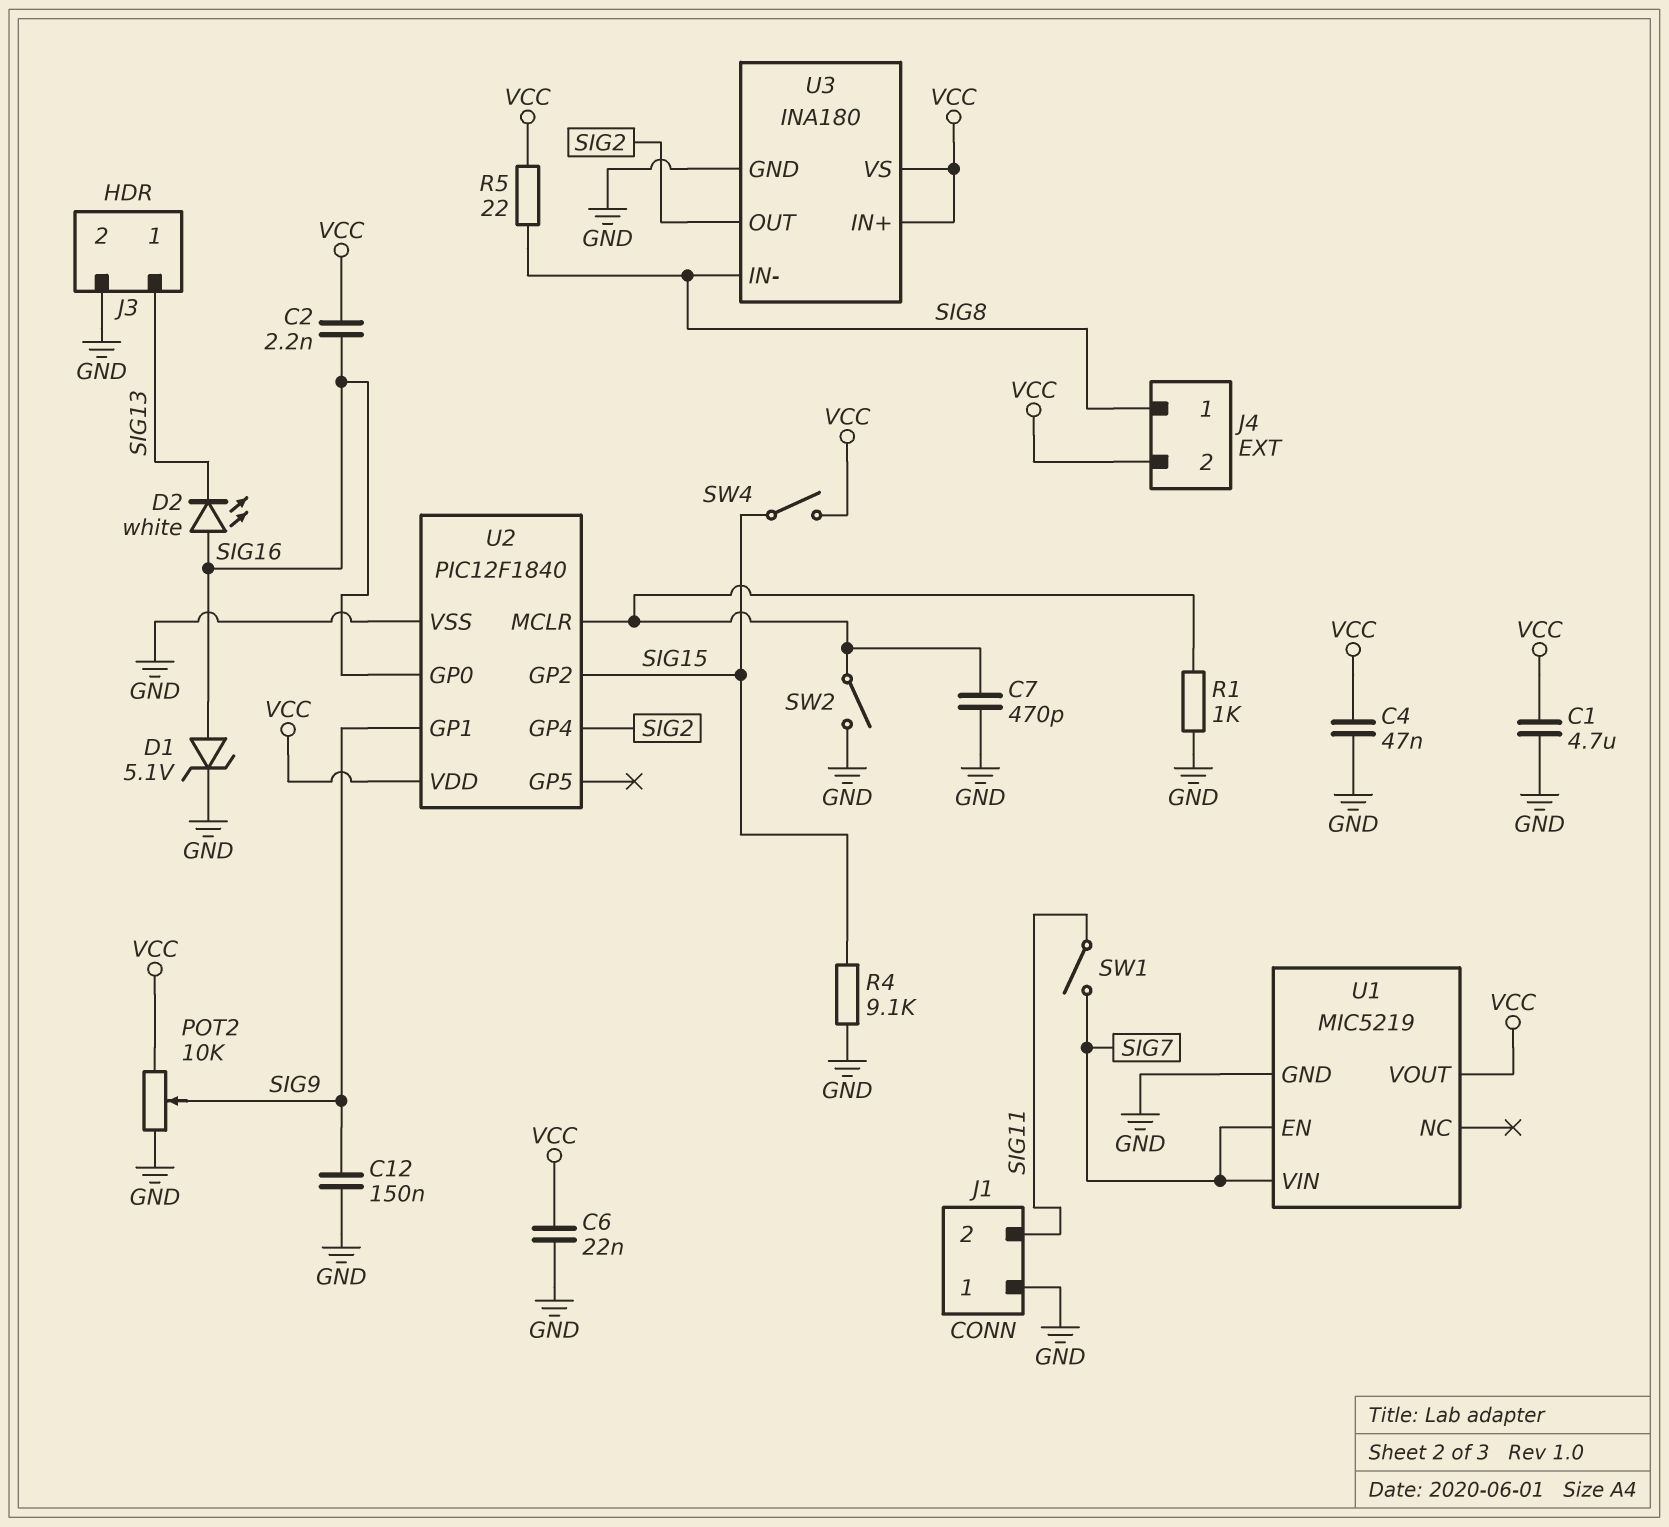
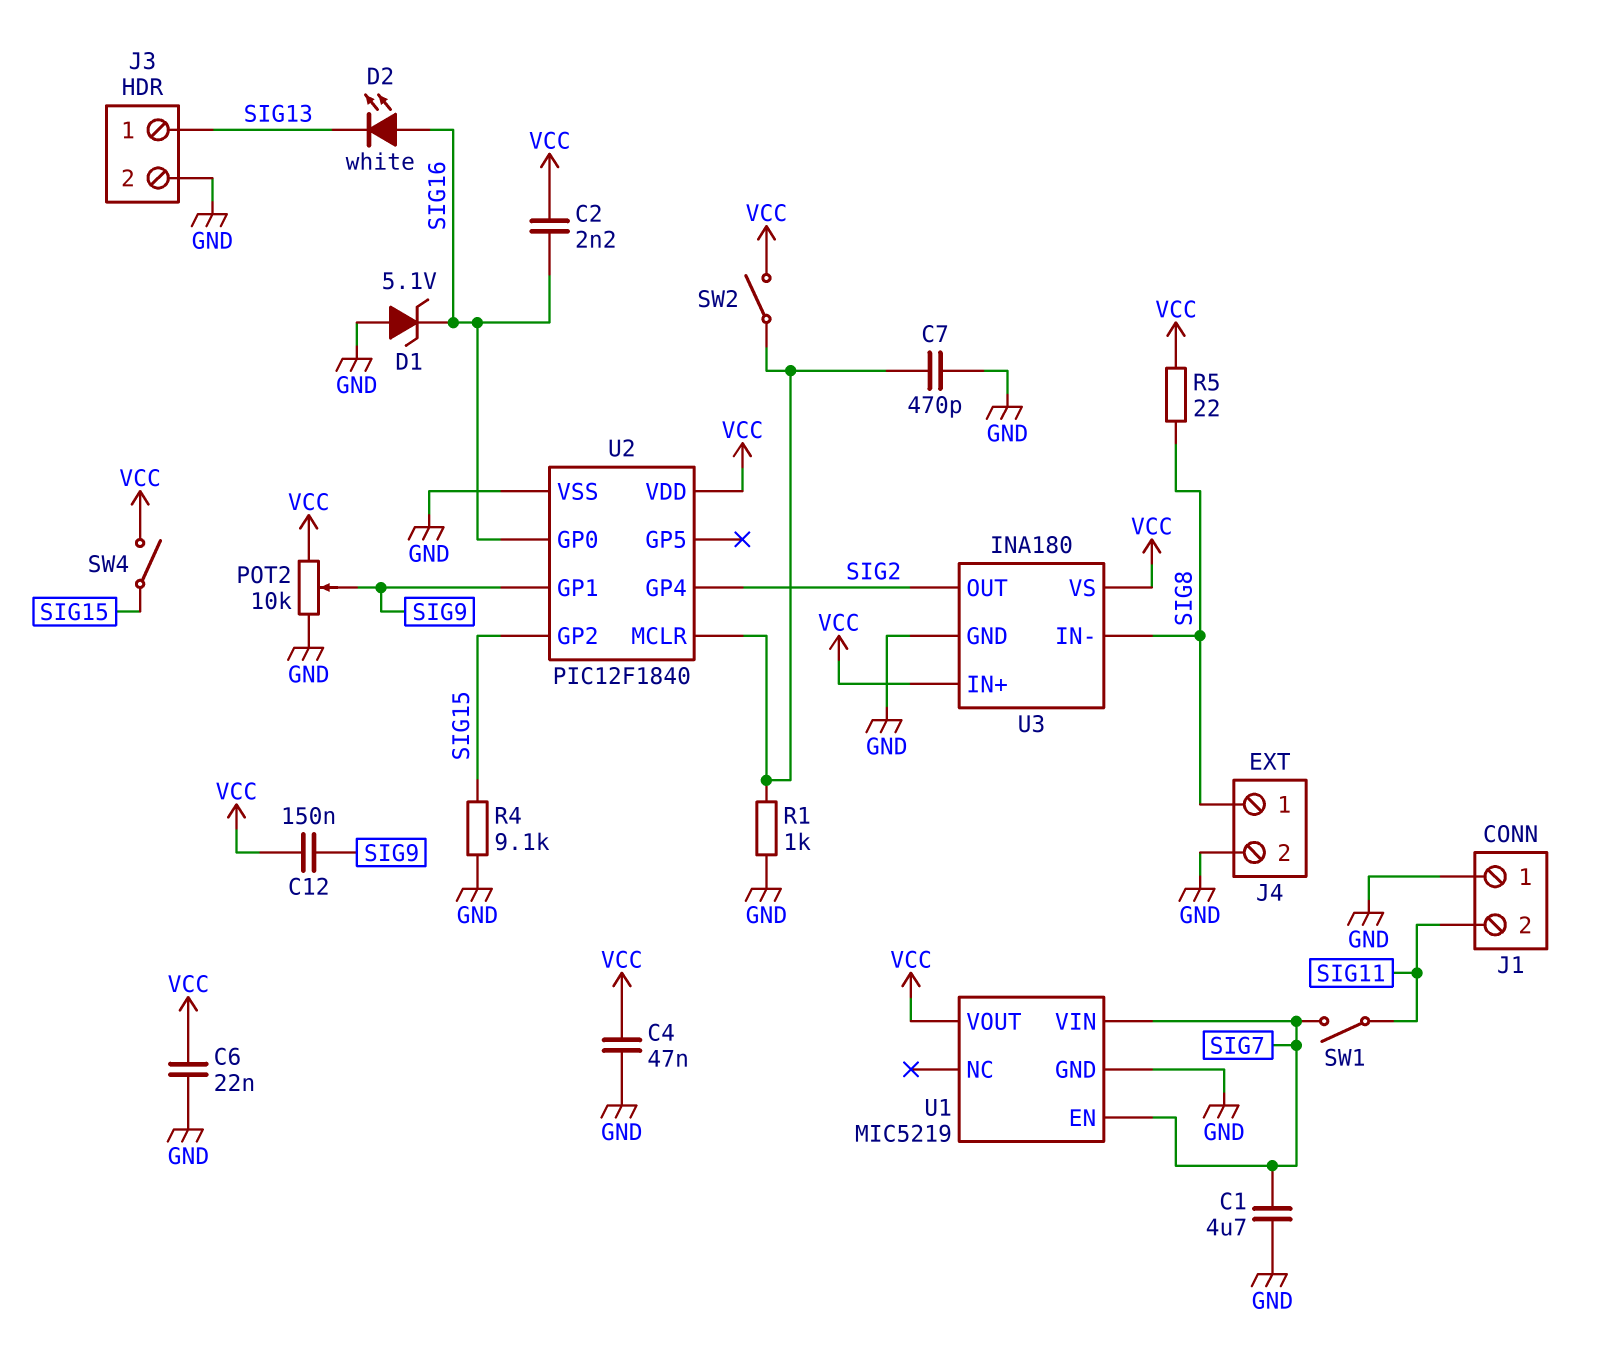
C1: 4.7uF (GND, VCC) -> 4.7uF (GND, SIG7)
C12: 150nF (GND, SIG9) -> 150nF (SIG9, VCC)
D1: zener 5.1V (A SIG16, K GND) -> zener 5.1V (A GND, K SIG16)
J4 pin 2: VCC -> GND
SW2: switch (GND, U2/MCLR) -> switch (U2/MCLR, VCC)

